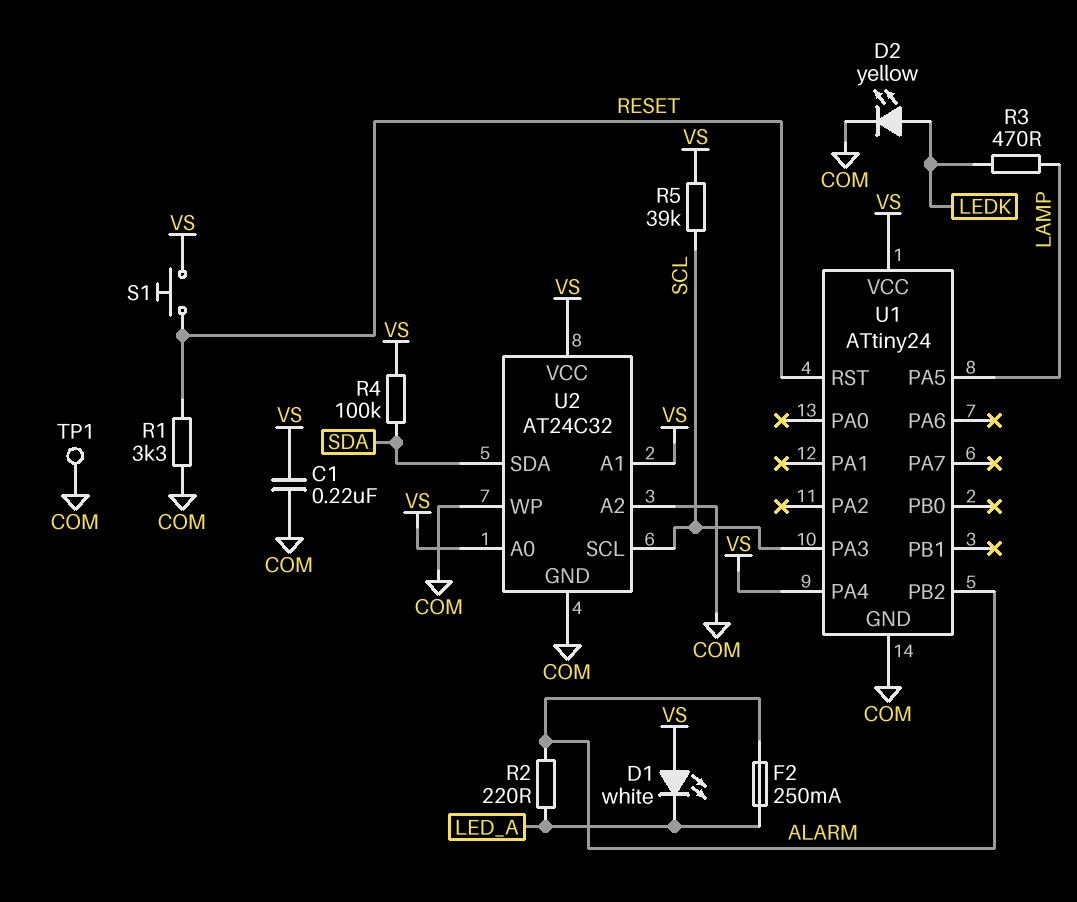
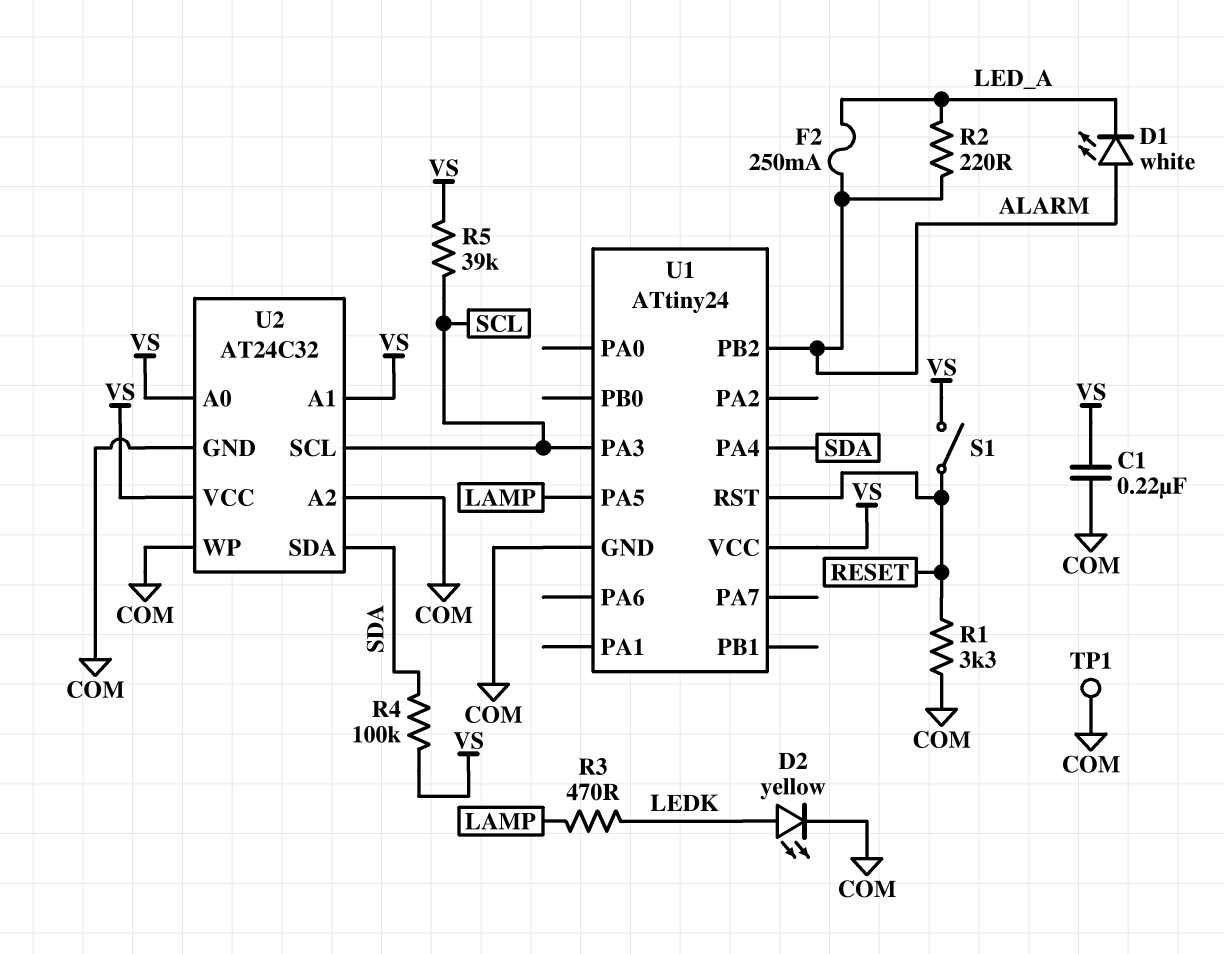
D1: LED white (A VS, K LED_A) -> LED white (A ALARM, K LED_A)
S1: button (RESET, VS) -> switch (RESET, VS)
U1 pin PA4: VS -> SDA

